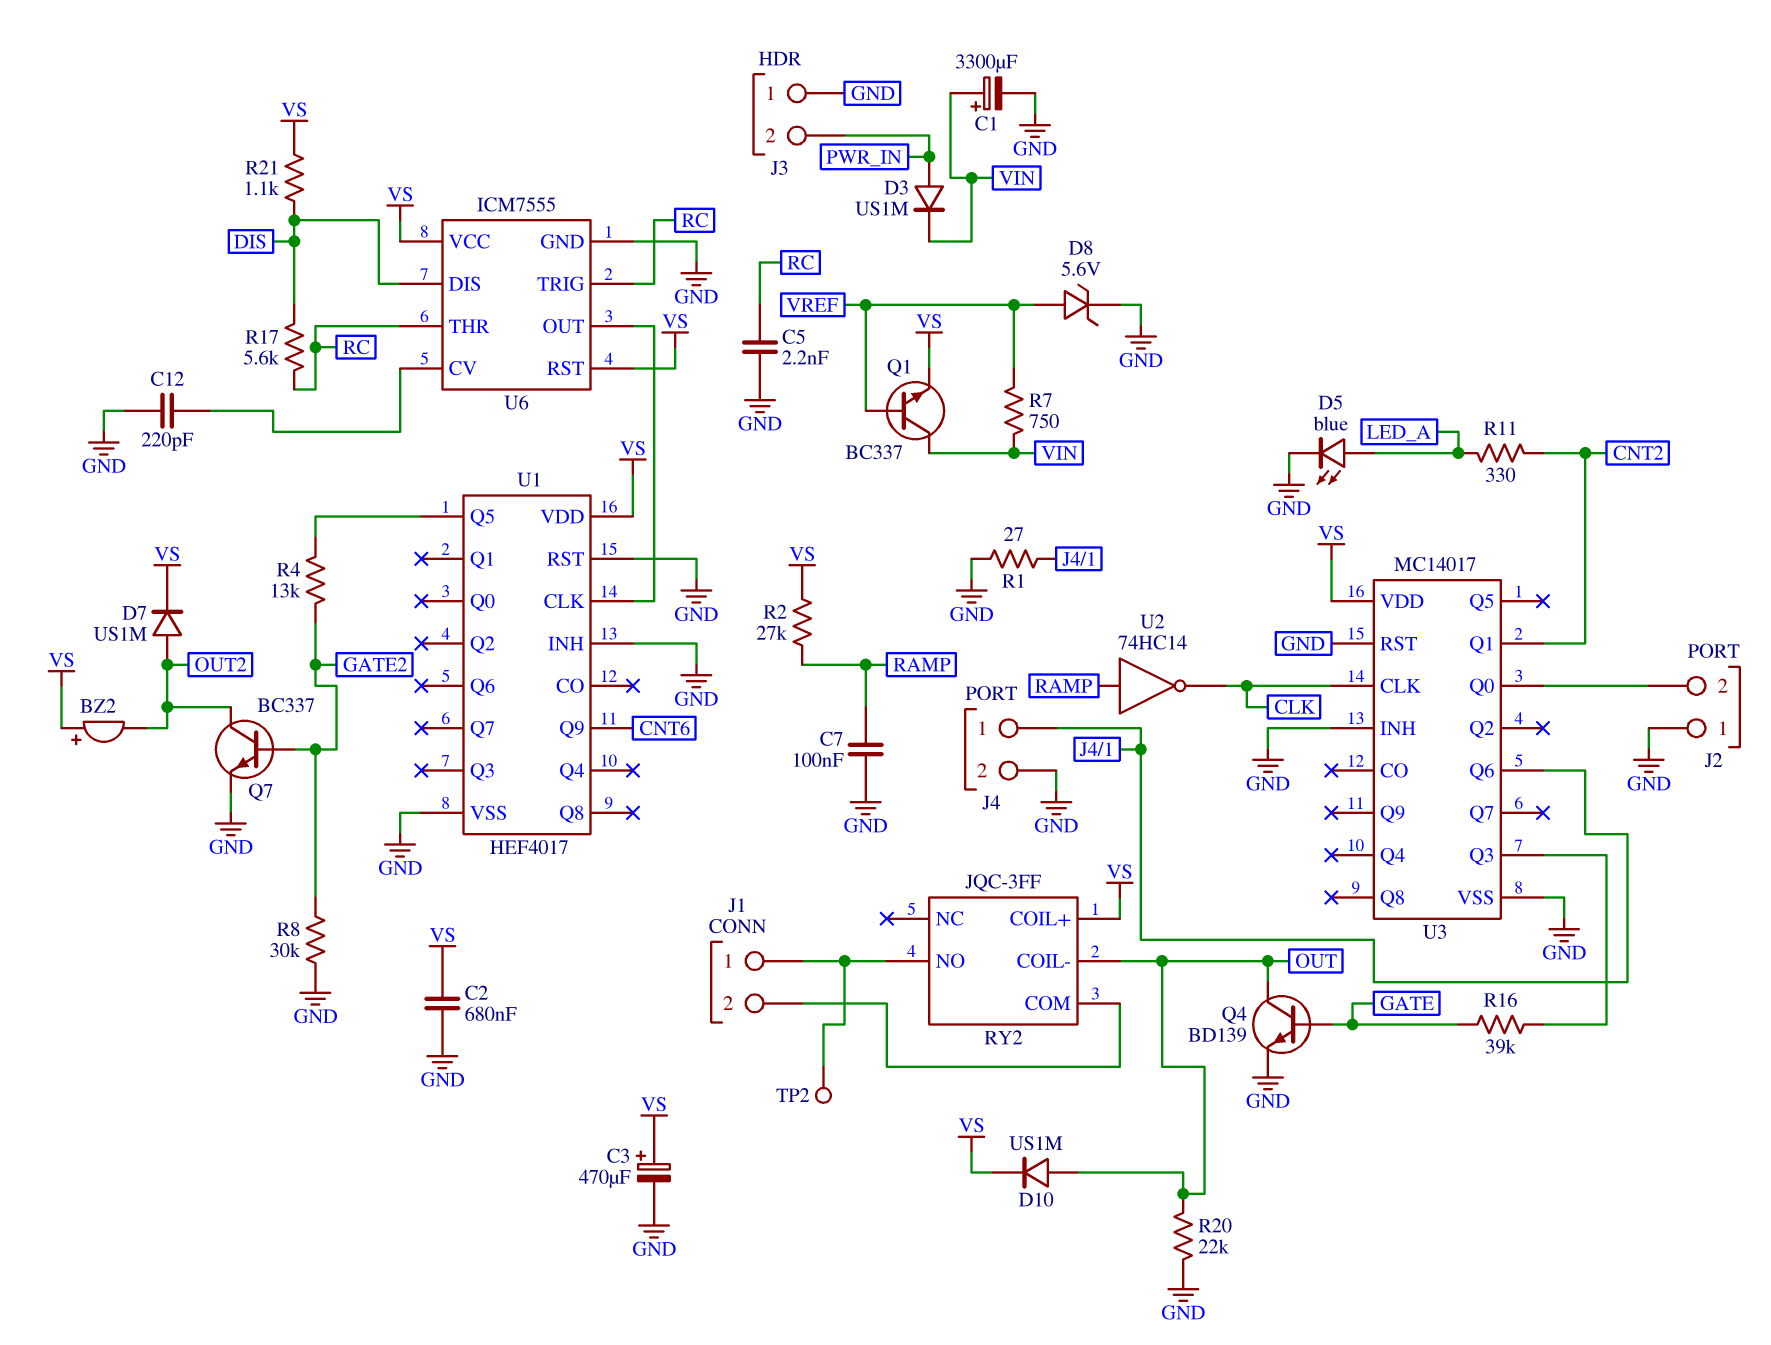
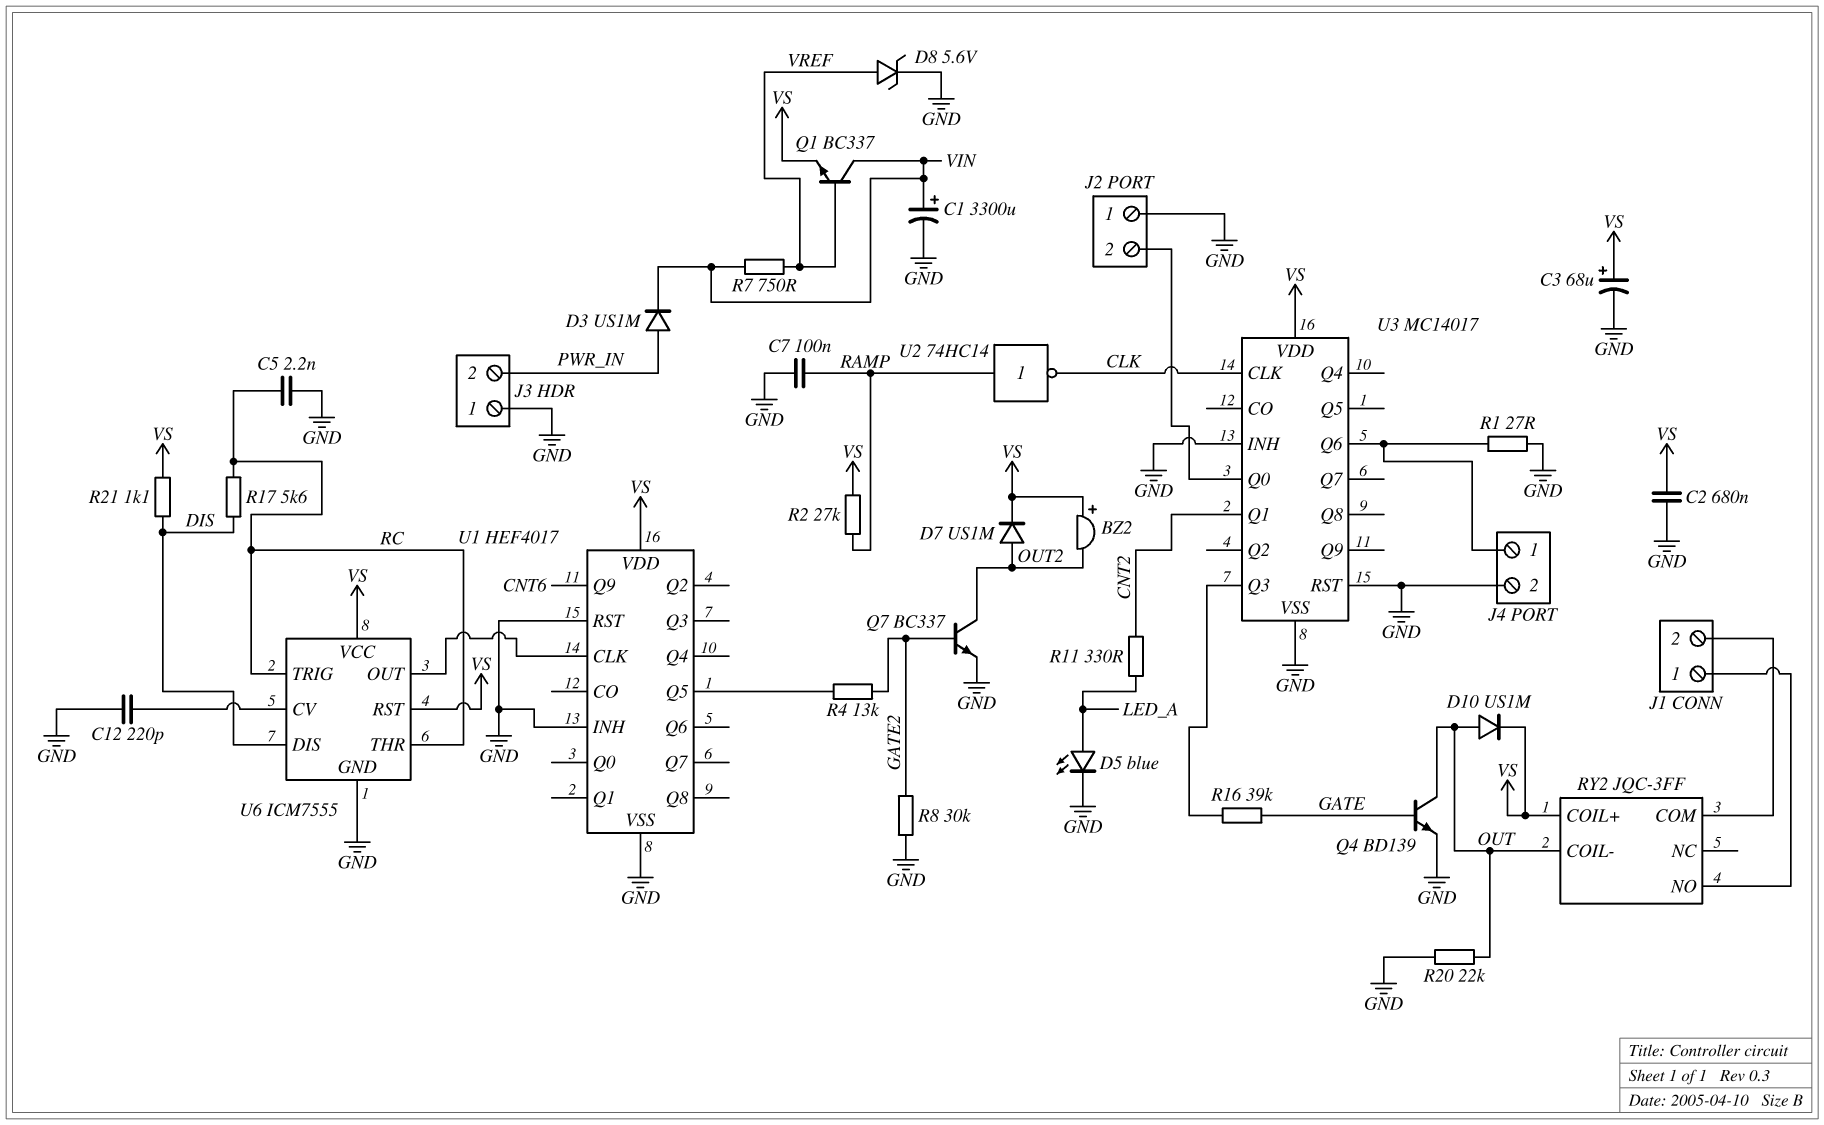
C3: 470uF (plus VS, minus GND) -> 68uF (plus VS, minus GND)
TP2: test point (J1/1) -> none

